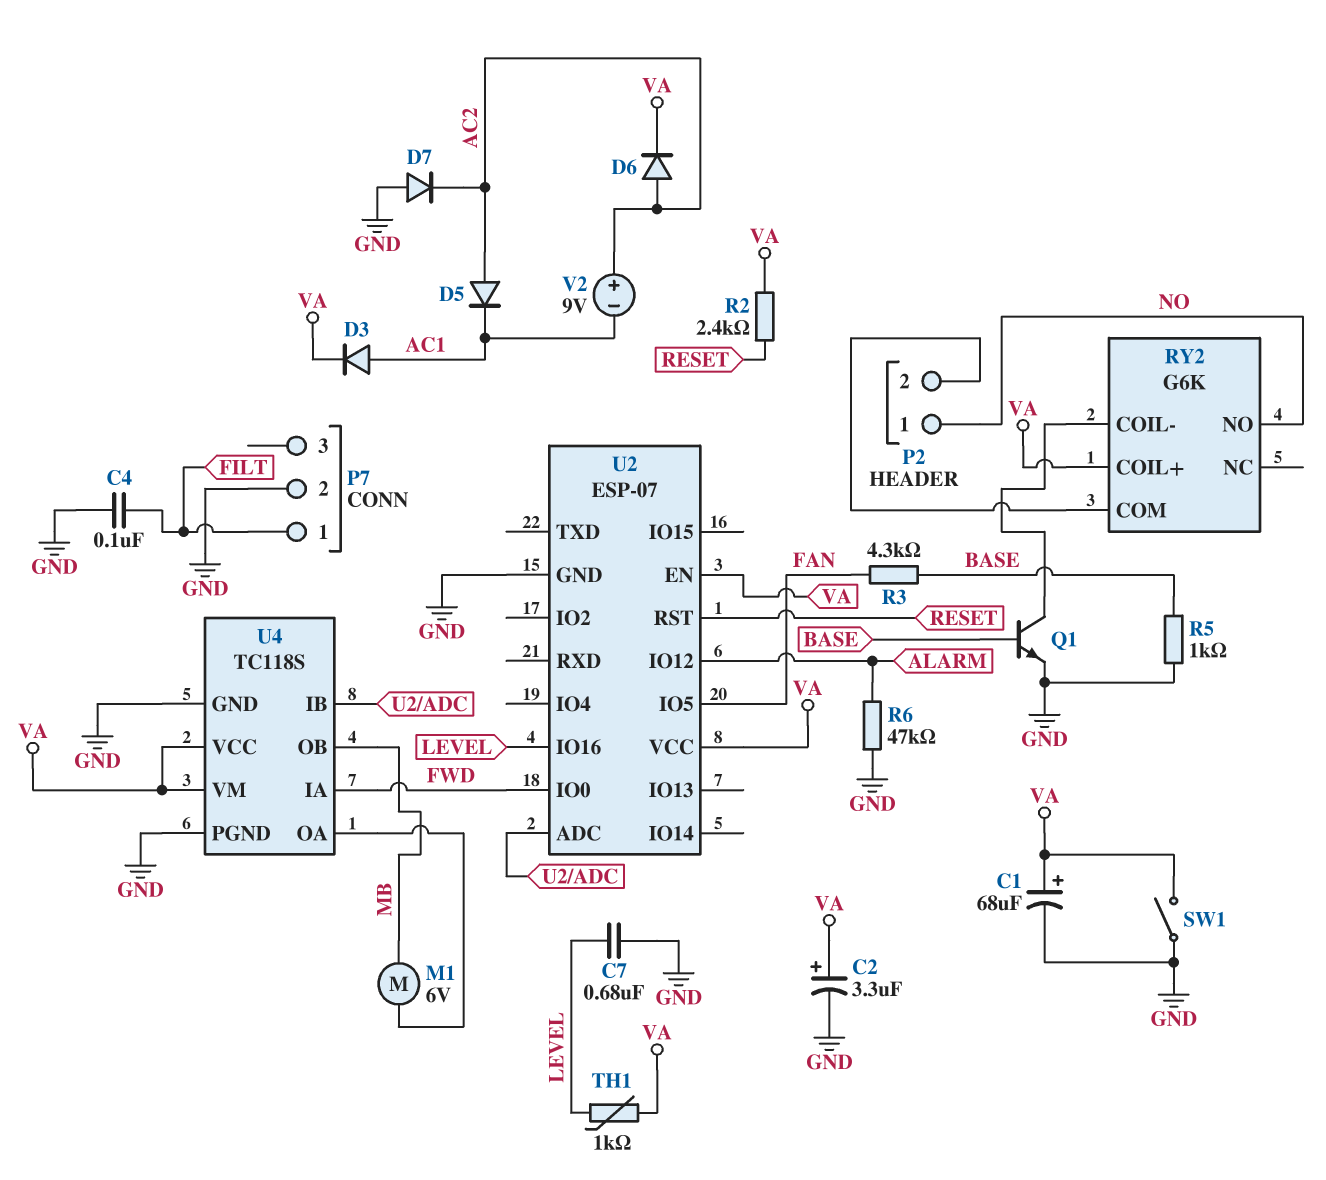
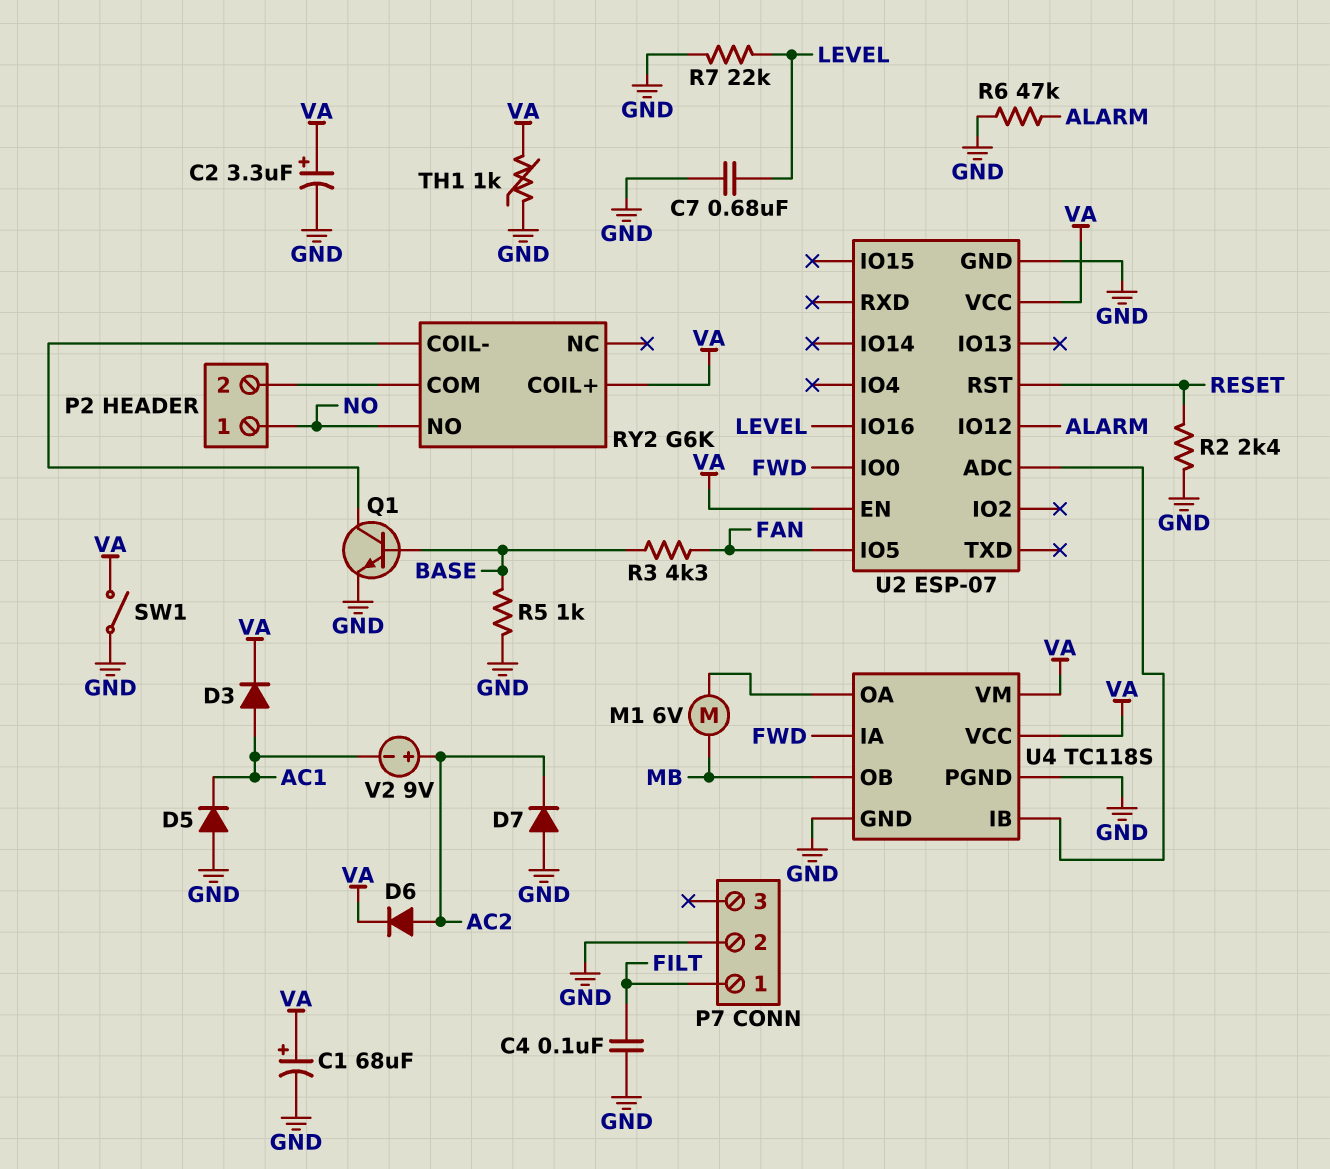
D5: diode (A AC2, K AC1) -> diode (A GND, K AC1)
R2: 2.4k (RESET, VA) -> 2.4k (GND, RESET)
R7: none -> 22k (GND, LEVEL)
TH1: 1k (LEVEL, VA) -> 1k (GND, VA)

